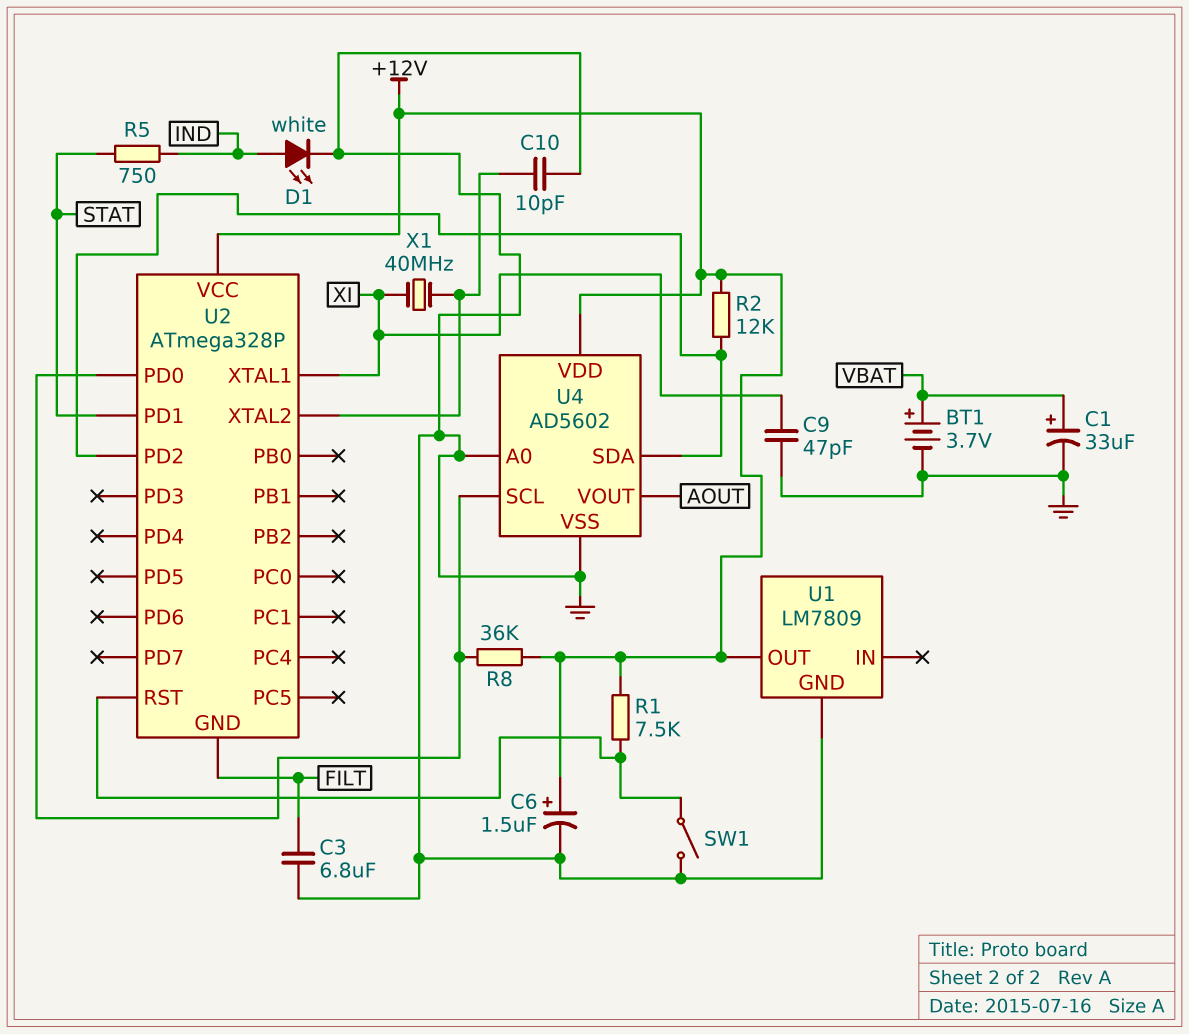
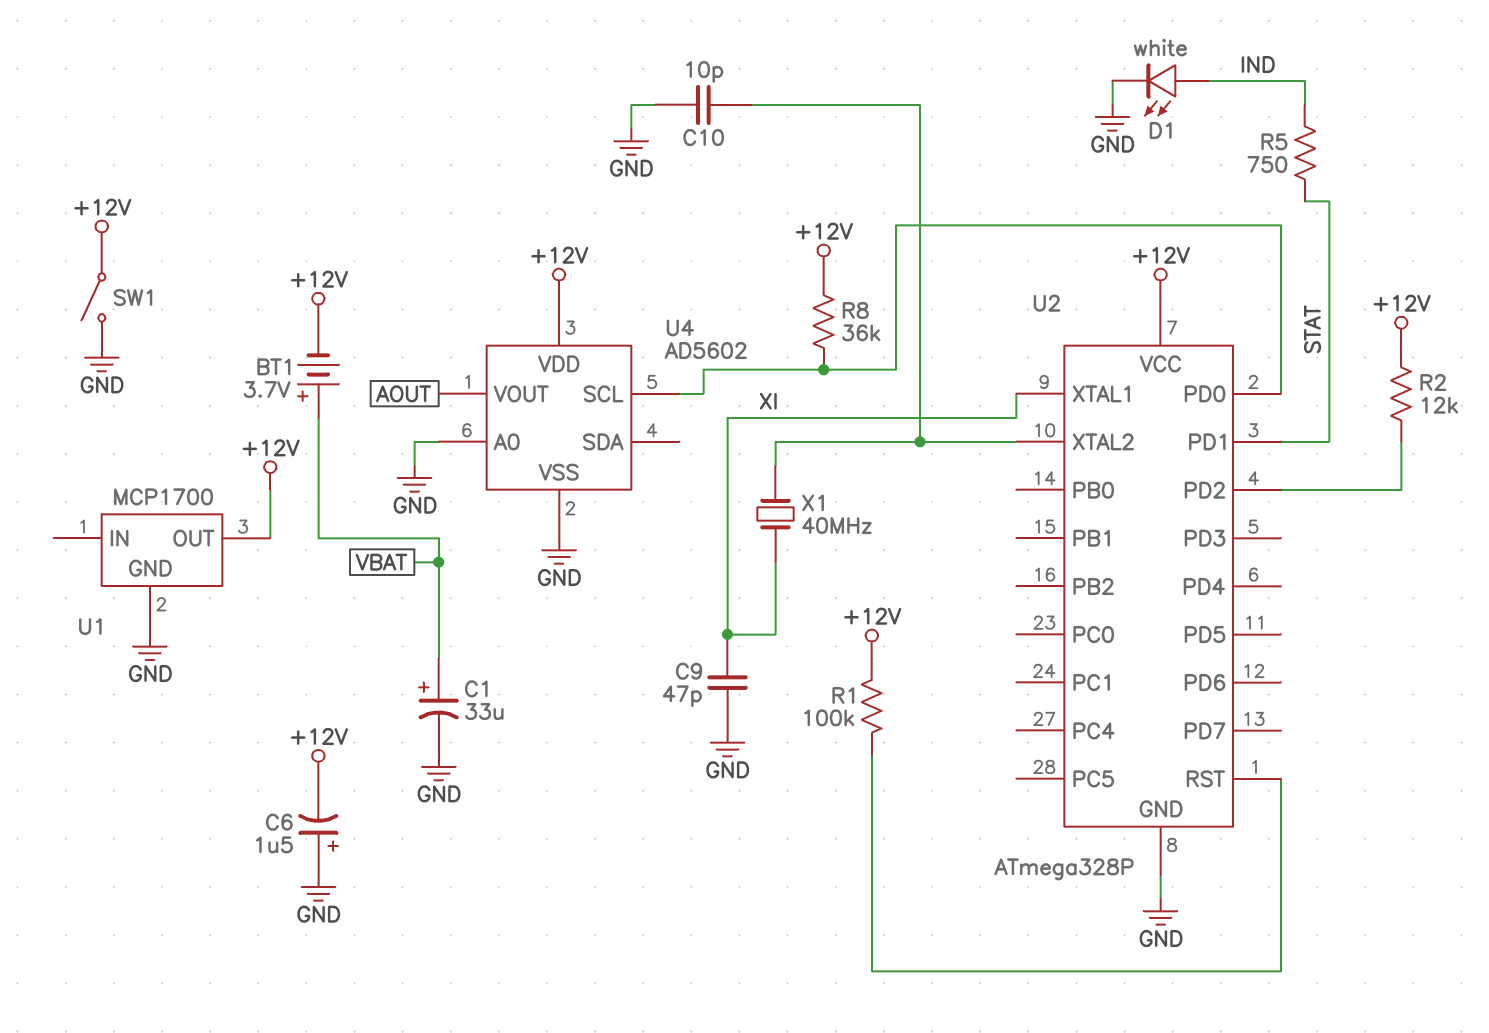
BT1: 3.7V (plus VBAT, minus GND) -> 3.7V (plus VBAT, minus +12V)
C3: 6.8uF (FILT, GND) -> none
C6: 1.5uF (plus +12V, minus GND) -> 1.5uF (plus GND, minus +12V)
R1: 7.5k (+12V, U2/RST) -> 100k (+12V, U2/RST)
SW1: switch (GND, U2/RST) -> switch (+12V, GND)
U1: LM7809 -> MCP1700
U2 pin GND: FILT -> GND
U4 pin SDA: U2/PD2 -> none

